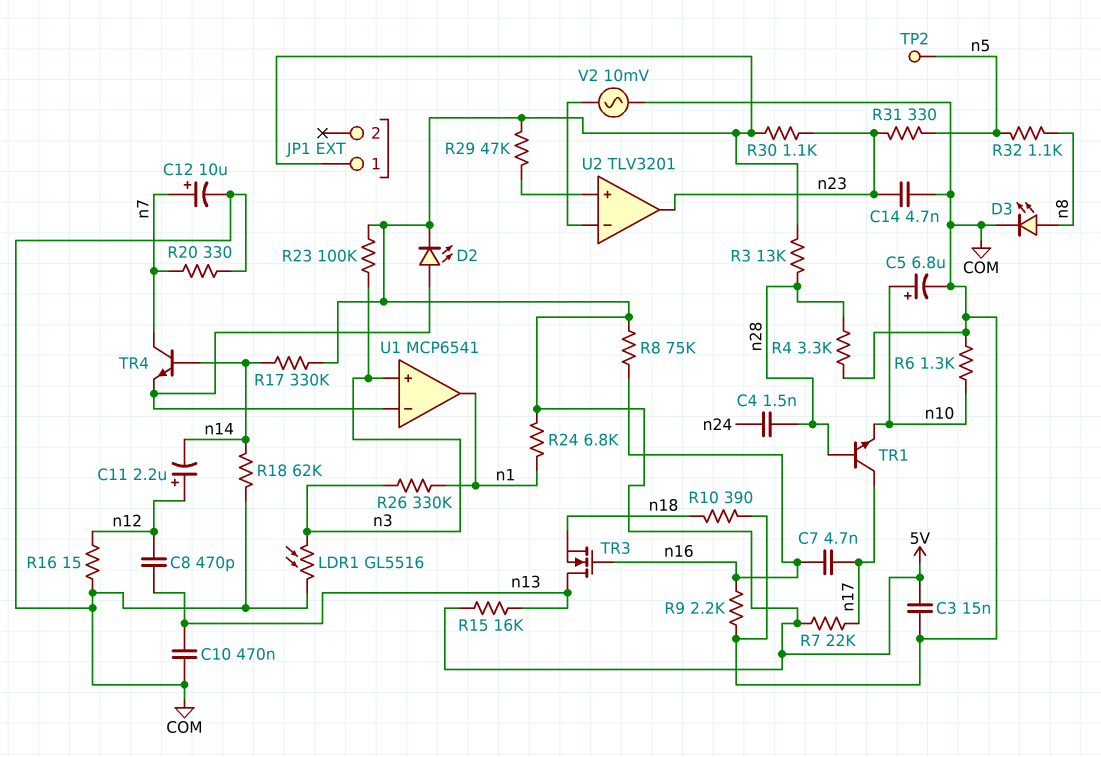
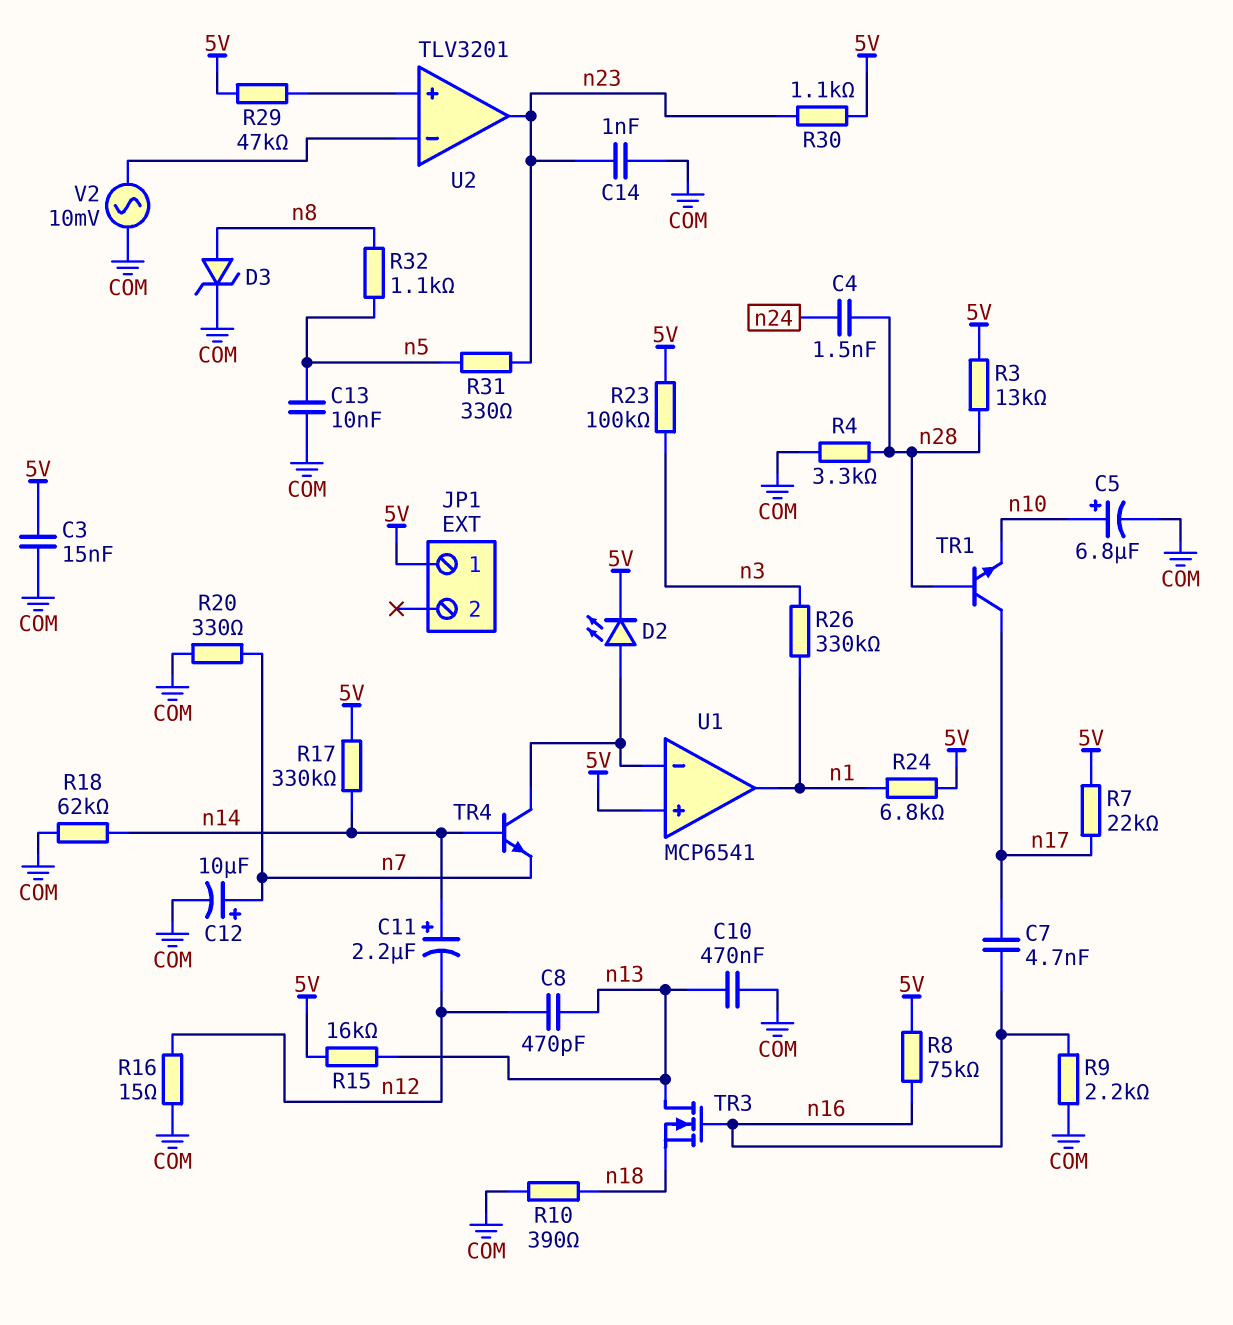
C11: 2.2uF (plus n12, minus n14) -> 2.2uF (plus n14, minus n12)
C13: none -> 10nF (COM, n5)
C14: 4.7nF (COM, n23) -> 1nF (COM, n23)
D3: LED (A n8, K COM) -> zener (A n8, K COM)
LDR1: GL5516 (COM, n3) -> none
R6: 1.3k (COM, n10) -> none
TP2: test point (n5) -> none
TR4: NPN (B n14, C n7, E U1/in-) -> NPN (B n14, C U1/in-, E n7)
U1 pin in+: n3 -> 5V

